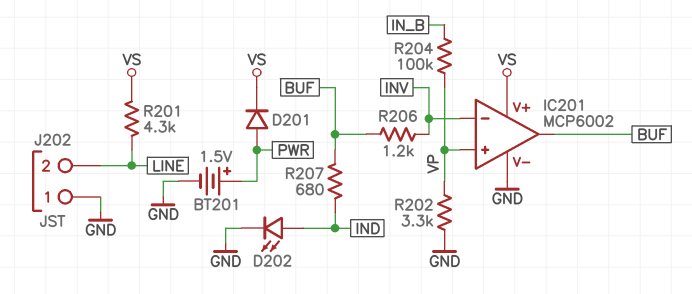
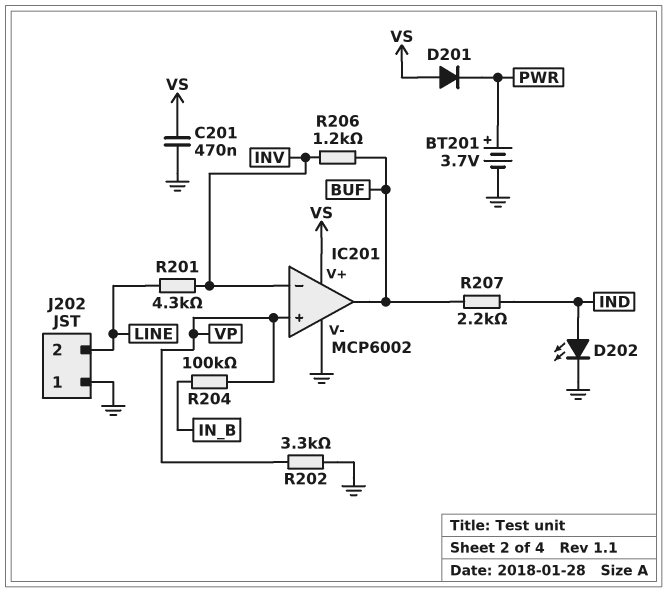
BT201: 1.5V (plus PWR, minus GND) -> 3.7V (plus PWR, minus GND)
C201: none -> 470nF (GND, VS)
D201: diode (A PWR, K VS) -> diode (A VS, K PWR)
R201: 4.3k (LINE, VS) -> 4.3k (INV, LINE)
R207: 680 (BUF, IND) -> 2.2k (BUF, IND)

